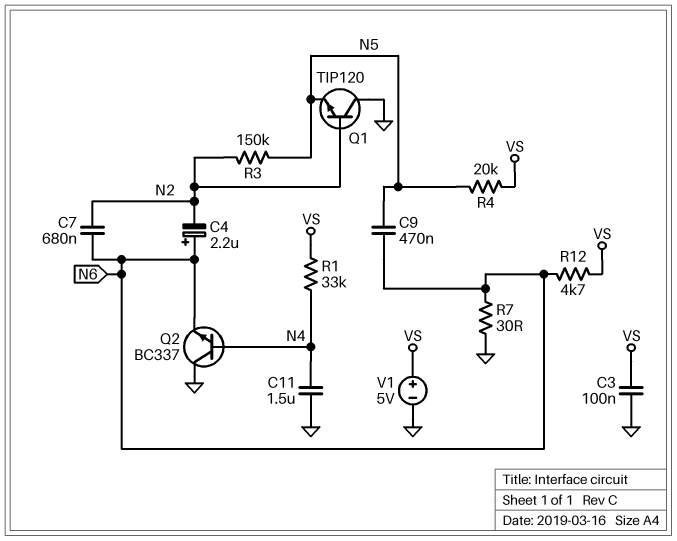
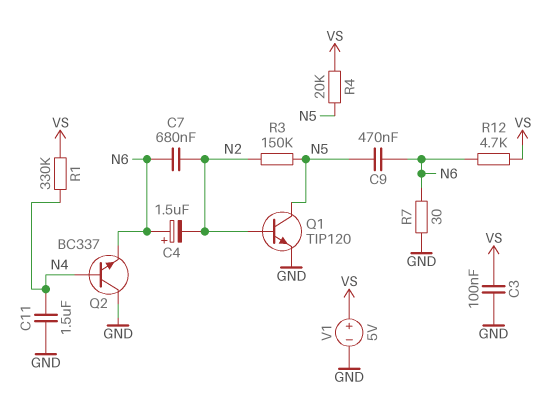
C4: 2.2uF (plus N6, minus N2) -> 1.5uF (plus N6, minus N2)
Q1: NPN TIP120 (B N2, C GND, E N5) -> NPN TIP120 (B N2, C N5, E GND)
R1: 33k (N4, VS) -> 330k (N4, VS)

